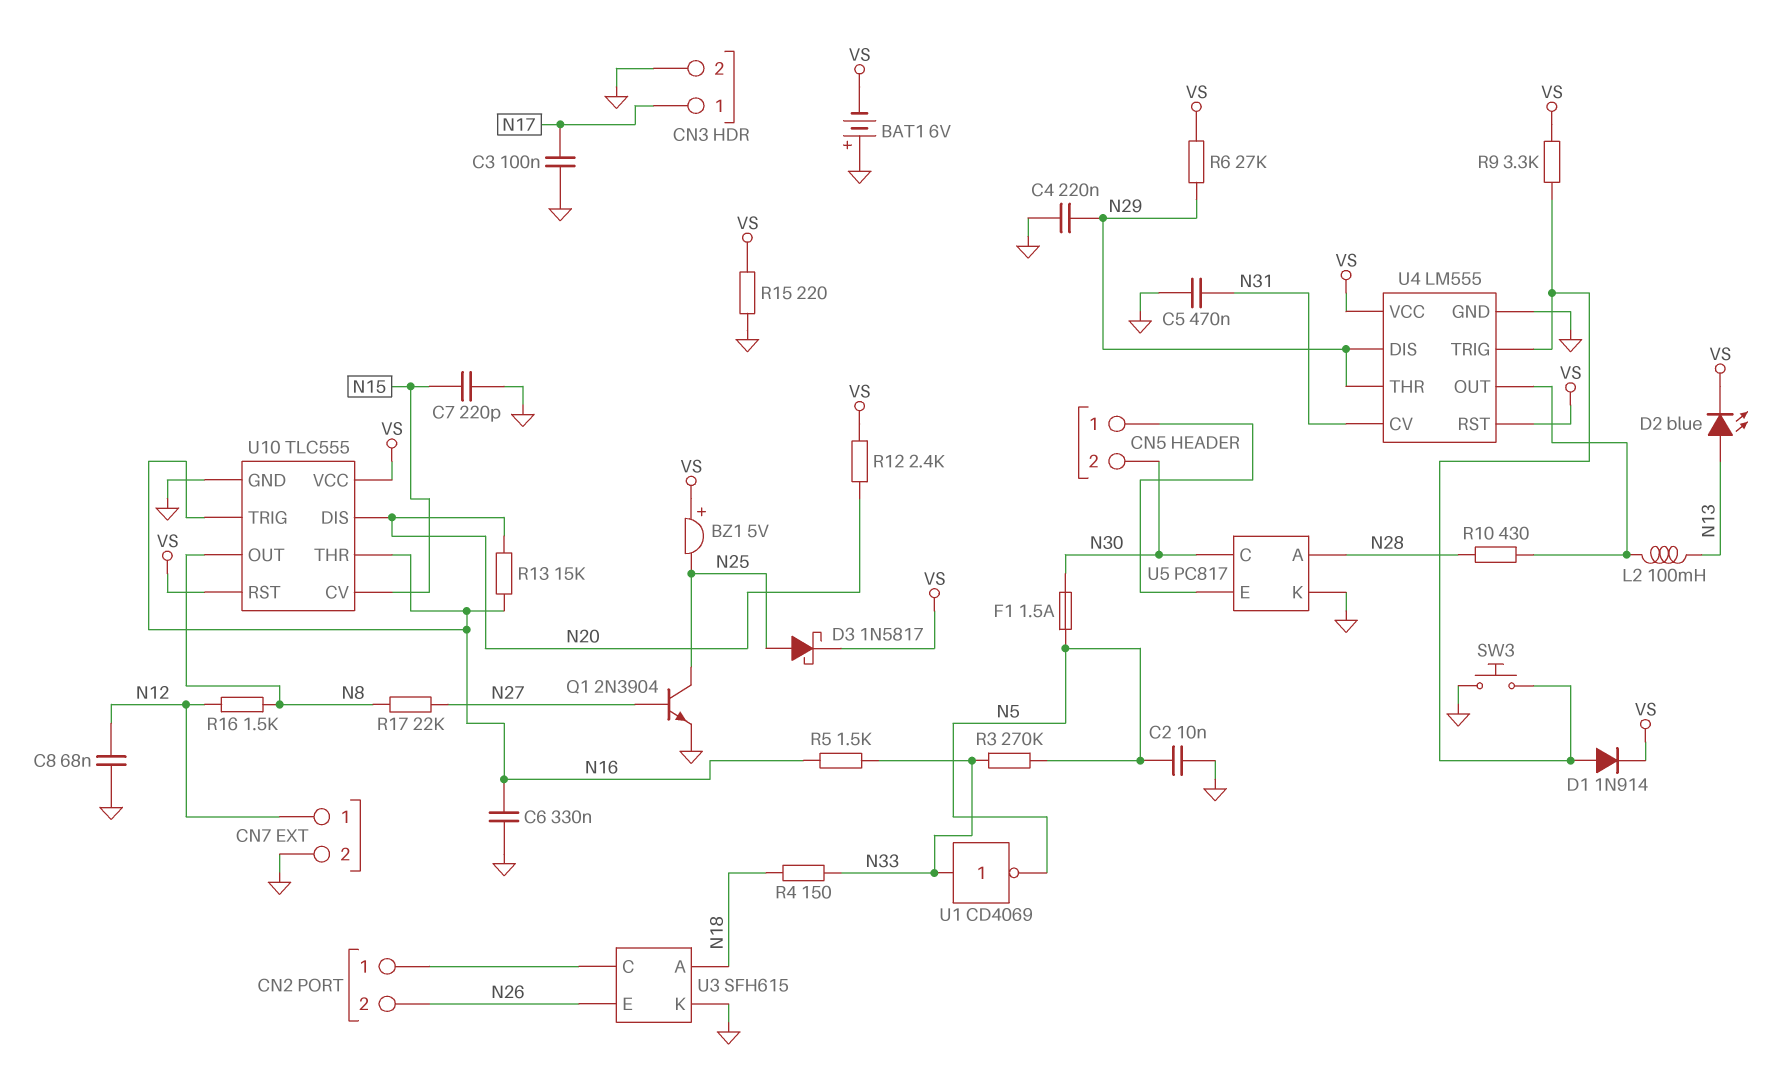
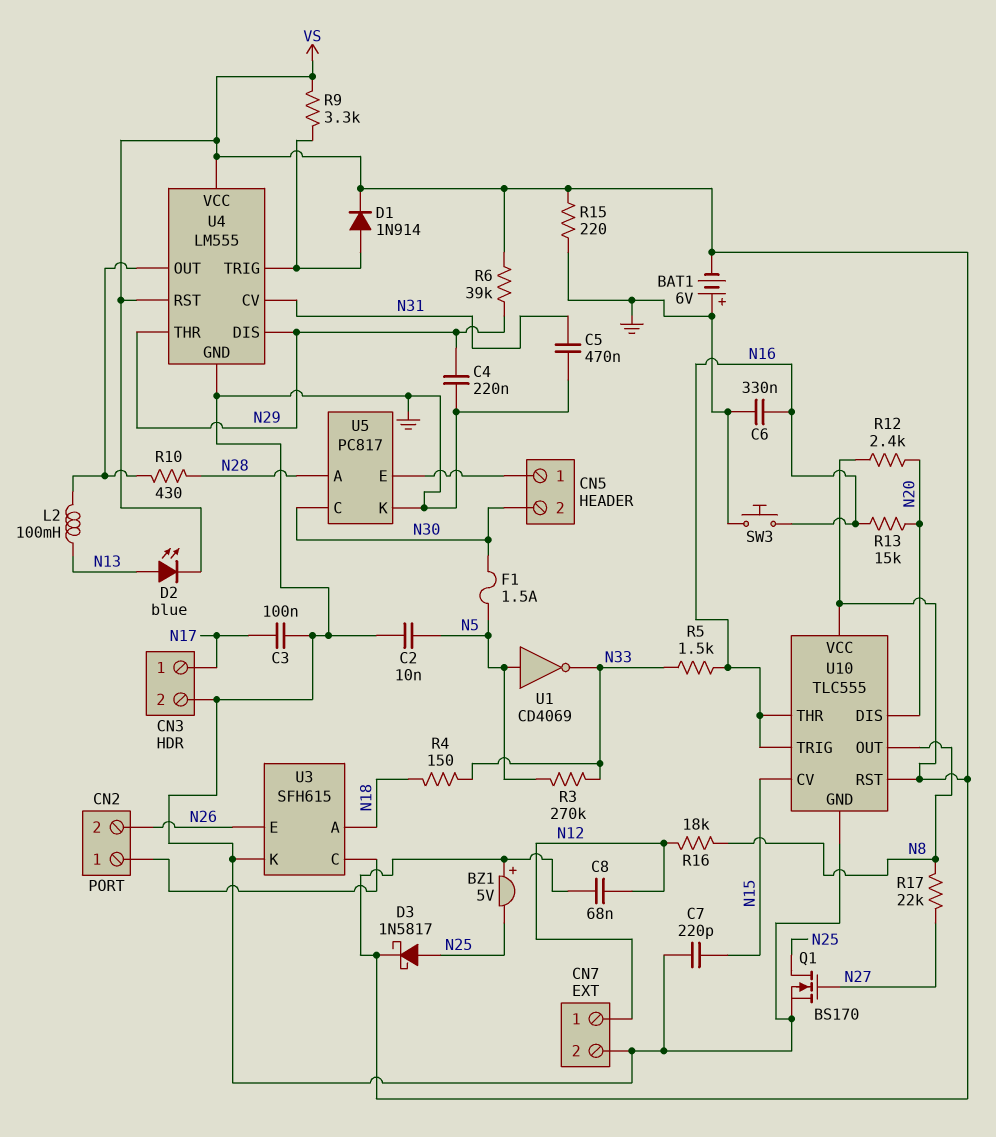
C8: 68nF (GND, N12) -> 68nF (N12, VS)
Q1: NPN 2N3904 (B N27, C N25, E GND) -> NMOS BS170 (G N27, D N25, S GND)
R6: 27k (N29, VS) -> 39k (N29, VS)
R16: 1.5k (N8, N12) -> 18k (N8, N12)
SW3: button (GND, U4/TRIG) -> button (GND, N16)
U1: NOT CD4069 (in N33, out N5) -> NOT CD4069 (in N5, out N33)

